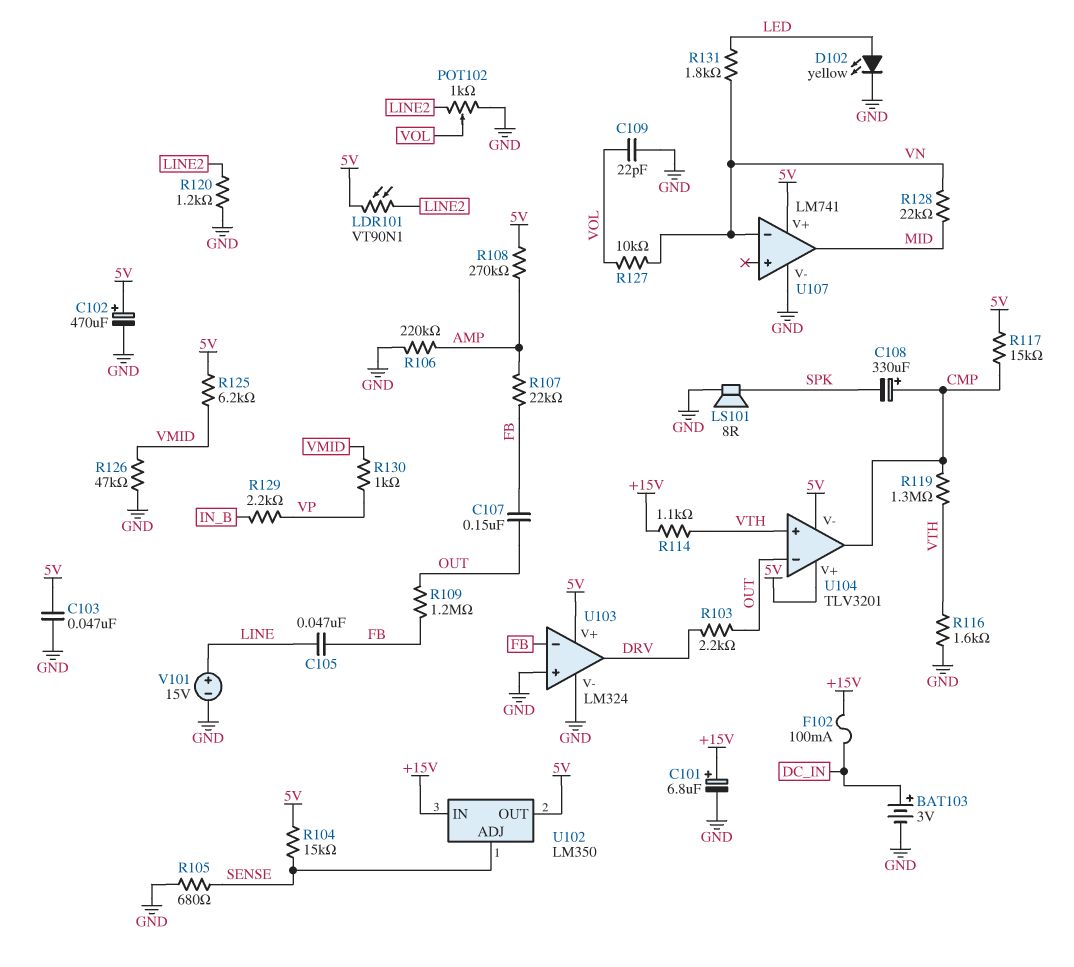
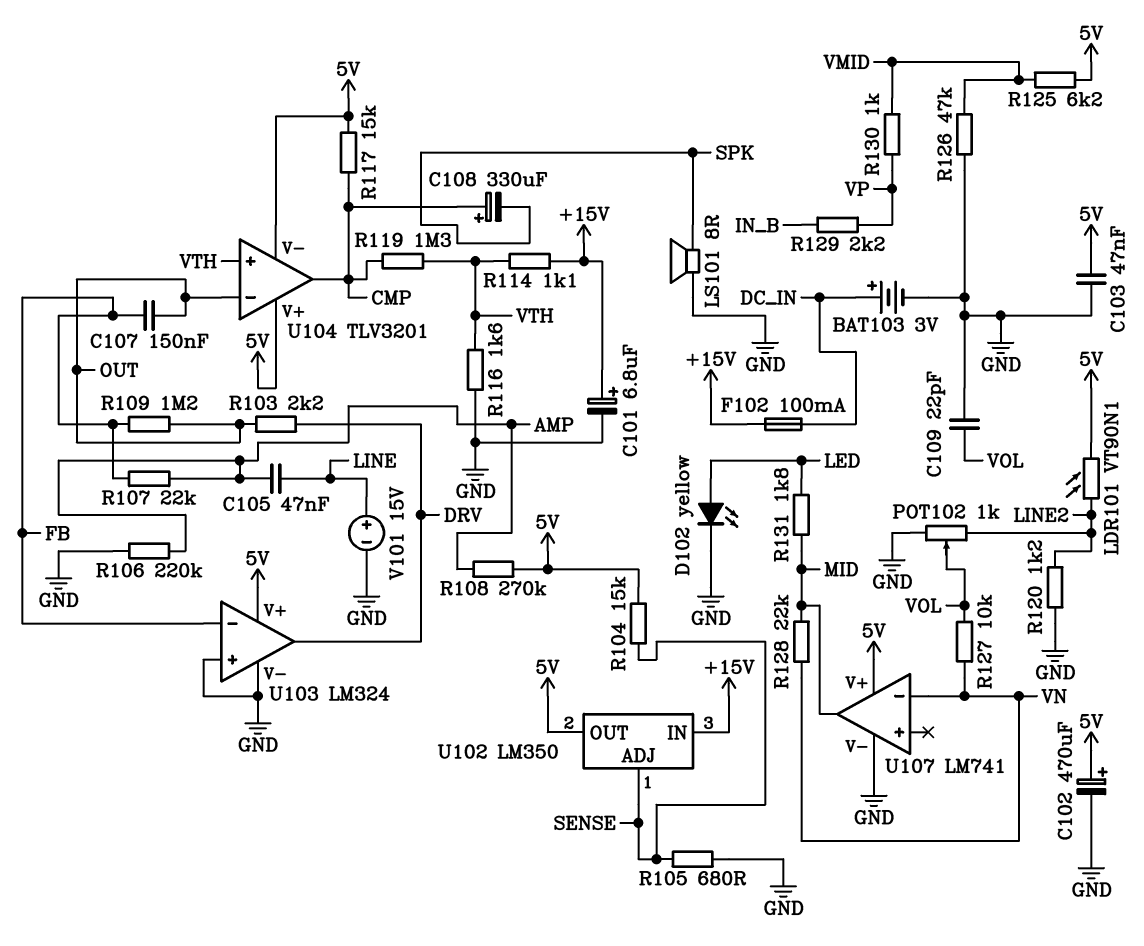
C105: 47nF (FB, LINE) -> 47nF (AMP, LINE)
R131: 1.8k (LED, VN) -> 1.8k (LED, MID)

